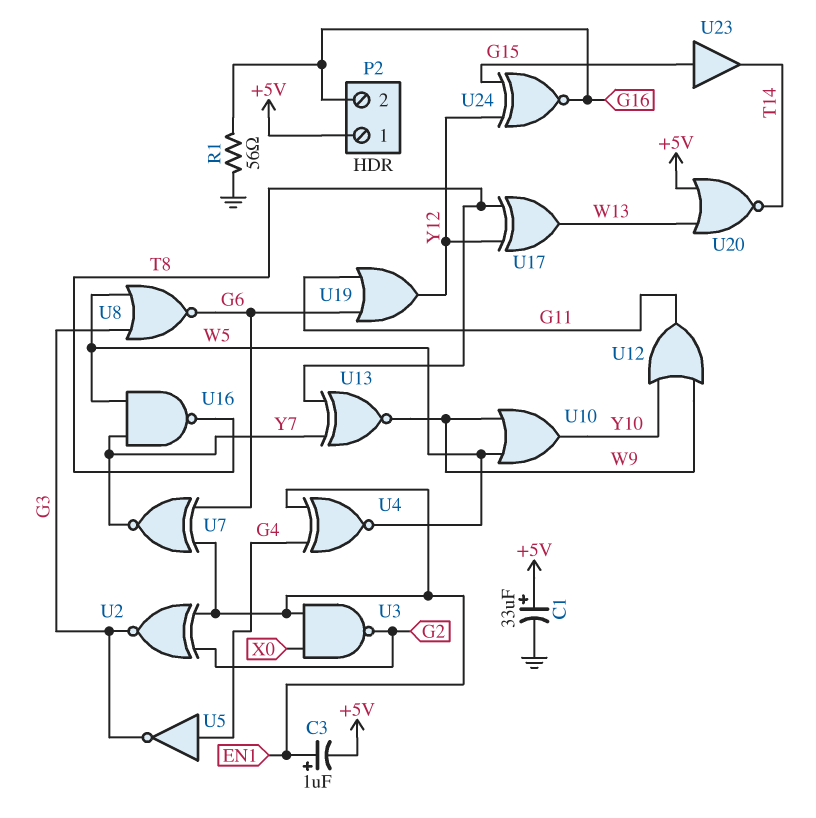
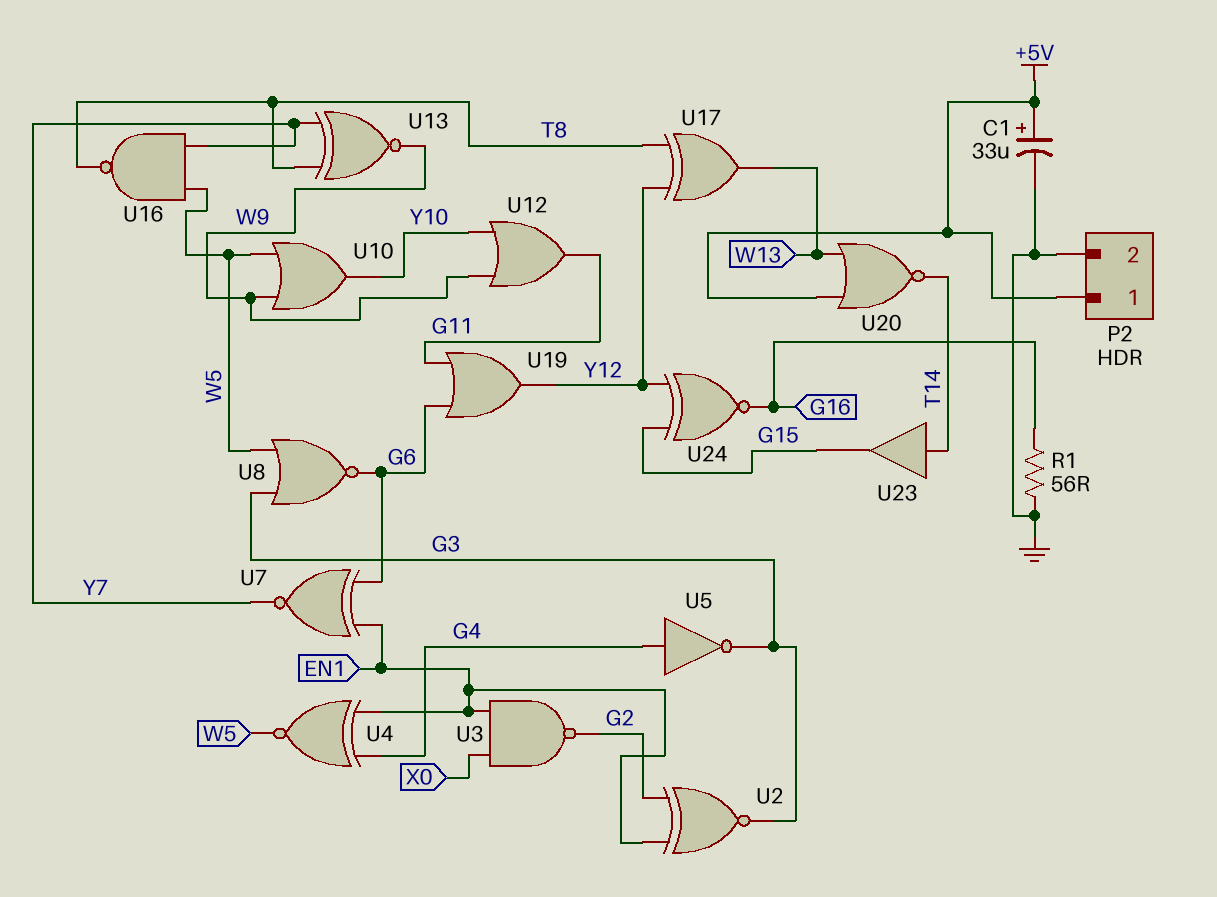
C3: 1uF (plus EN1, minus +5V) -> none
P2 pin 2: G16 -> GND
U23: buffer (in G15, out T14) -> buffer (in T14, out G15)

